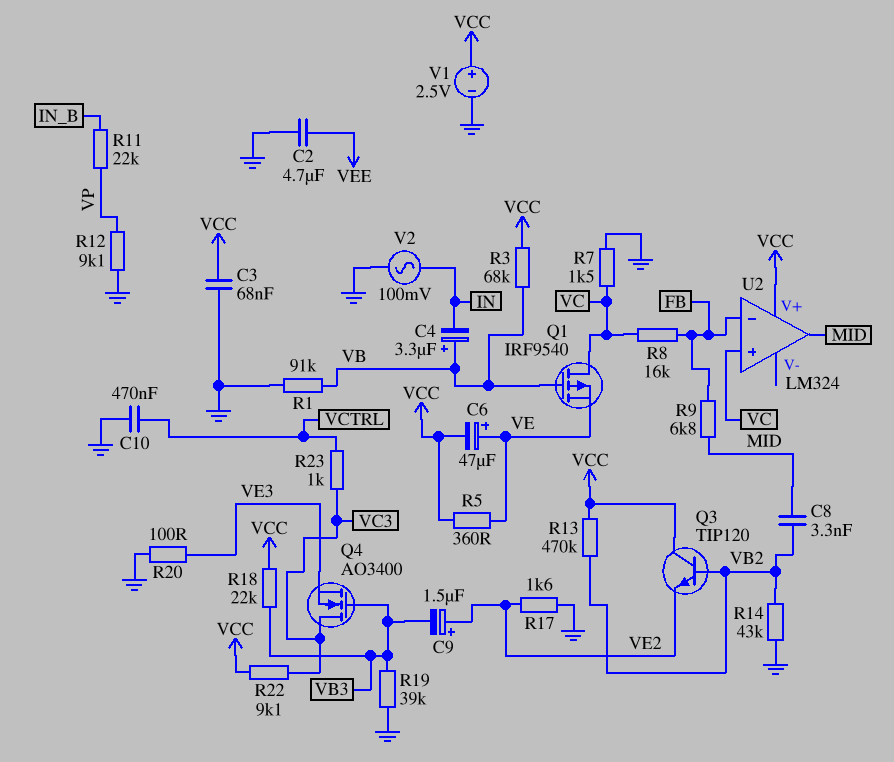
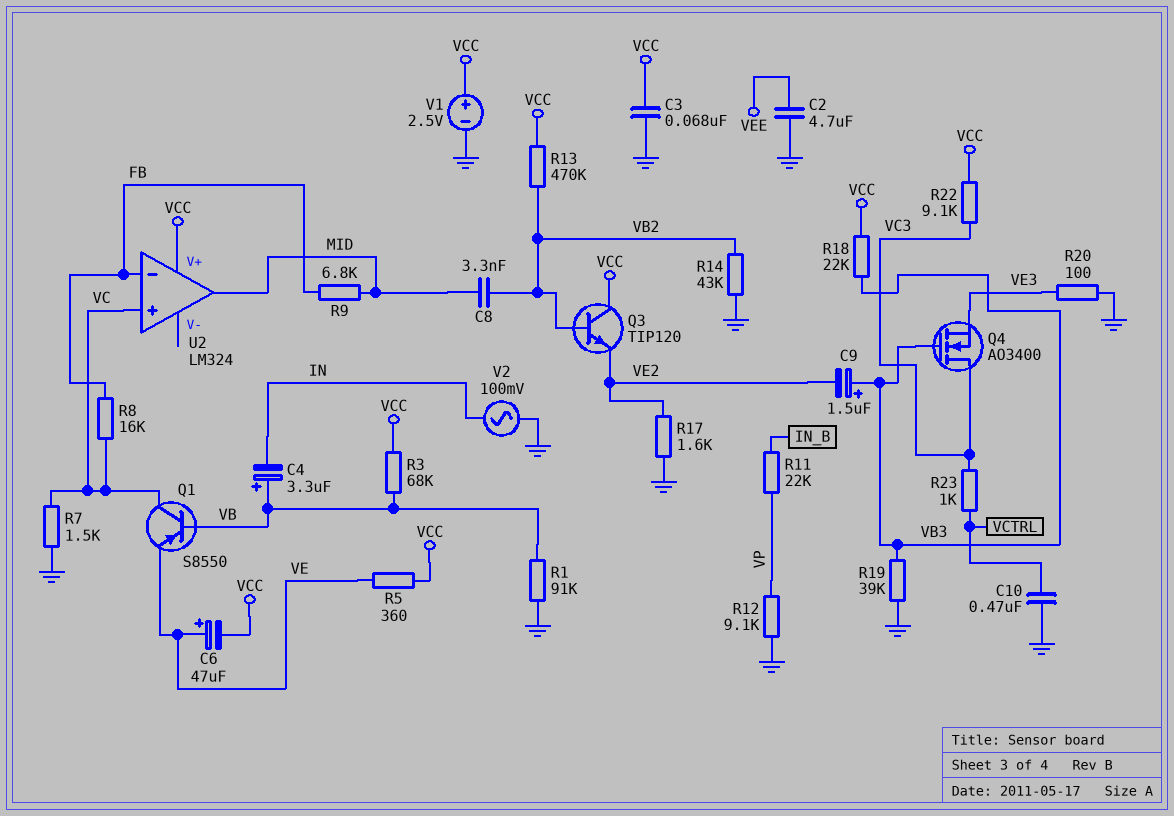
C9: 1.5uF (plus VE2, minus VB3) -> 1.5uF (plus VB3, minus VE2)
Q1: PMOS IRF9540 (G VB, D VC, S VE) -> PNP S8550 (B VB, C VC, E VE)

